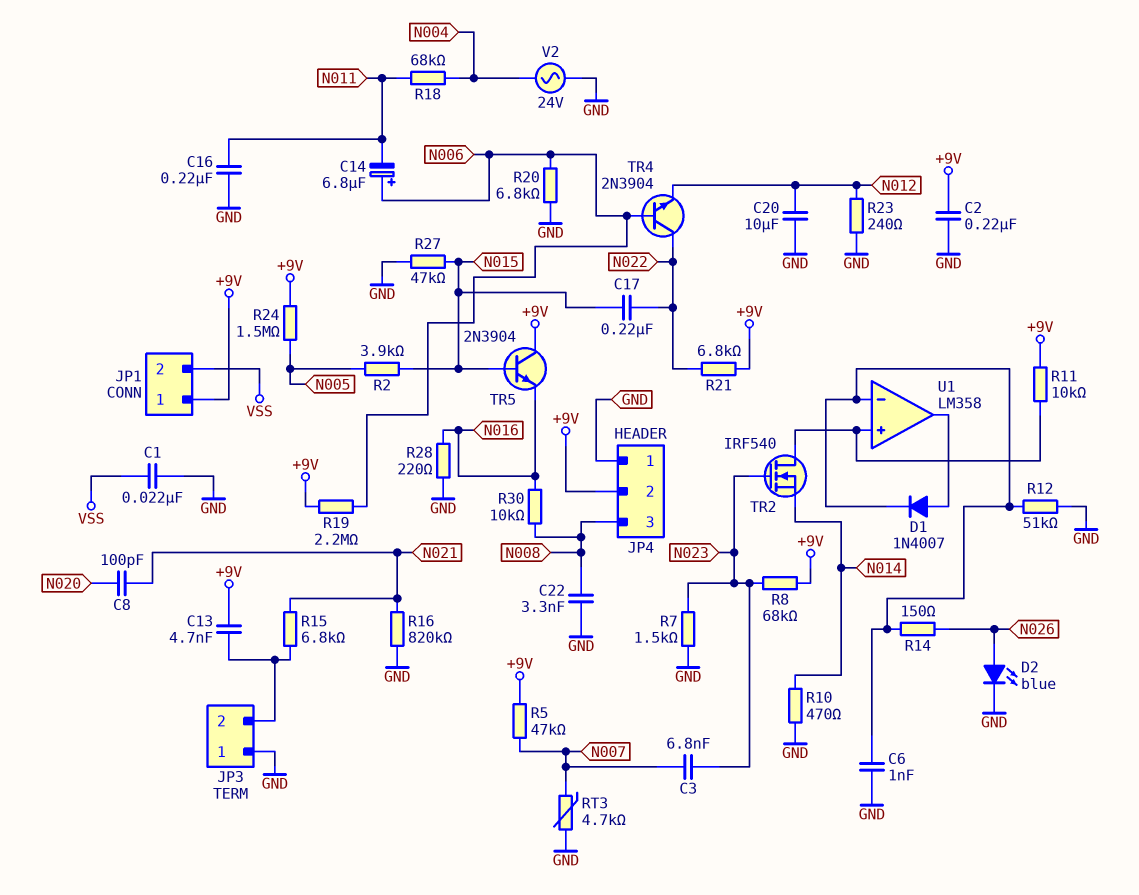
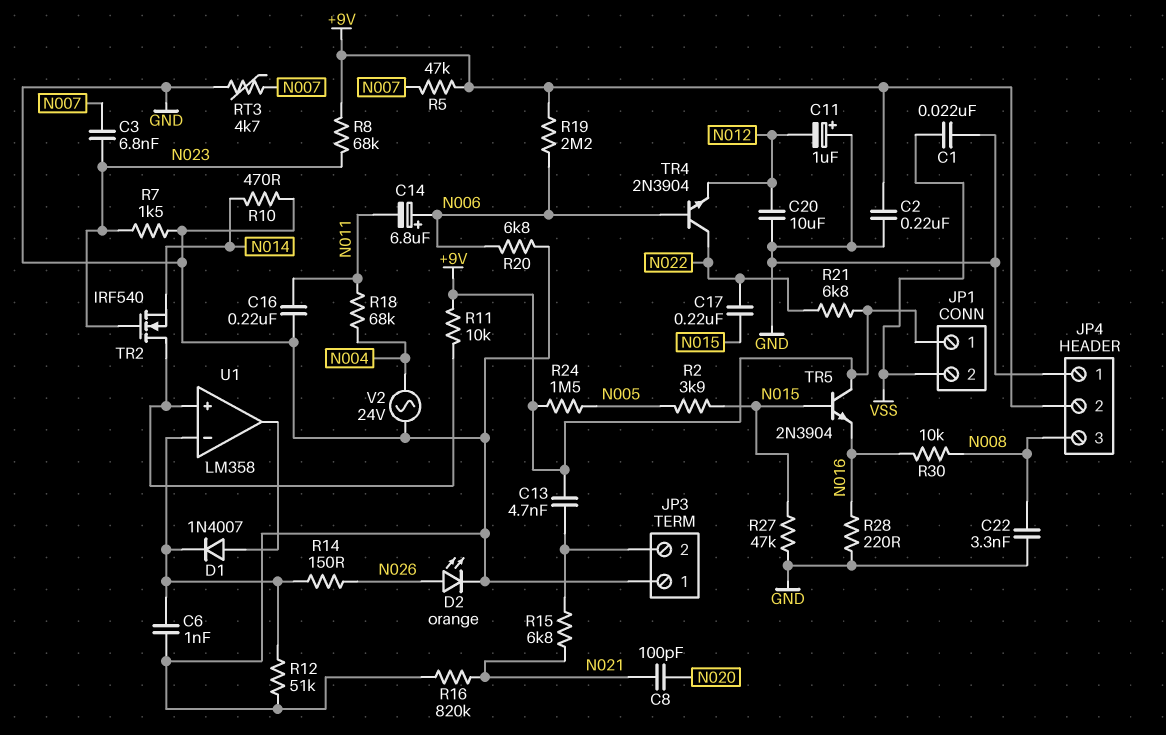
C11: none -> 1uF (plus GND, minus N012)
D2: LED blue (A N026, K GND) -> LED orange (A N026, K GND)
R23: 240 (GND, N012) -> none

